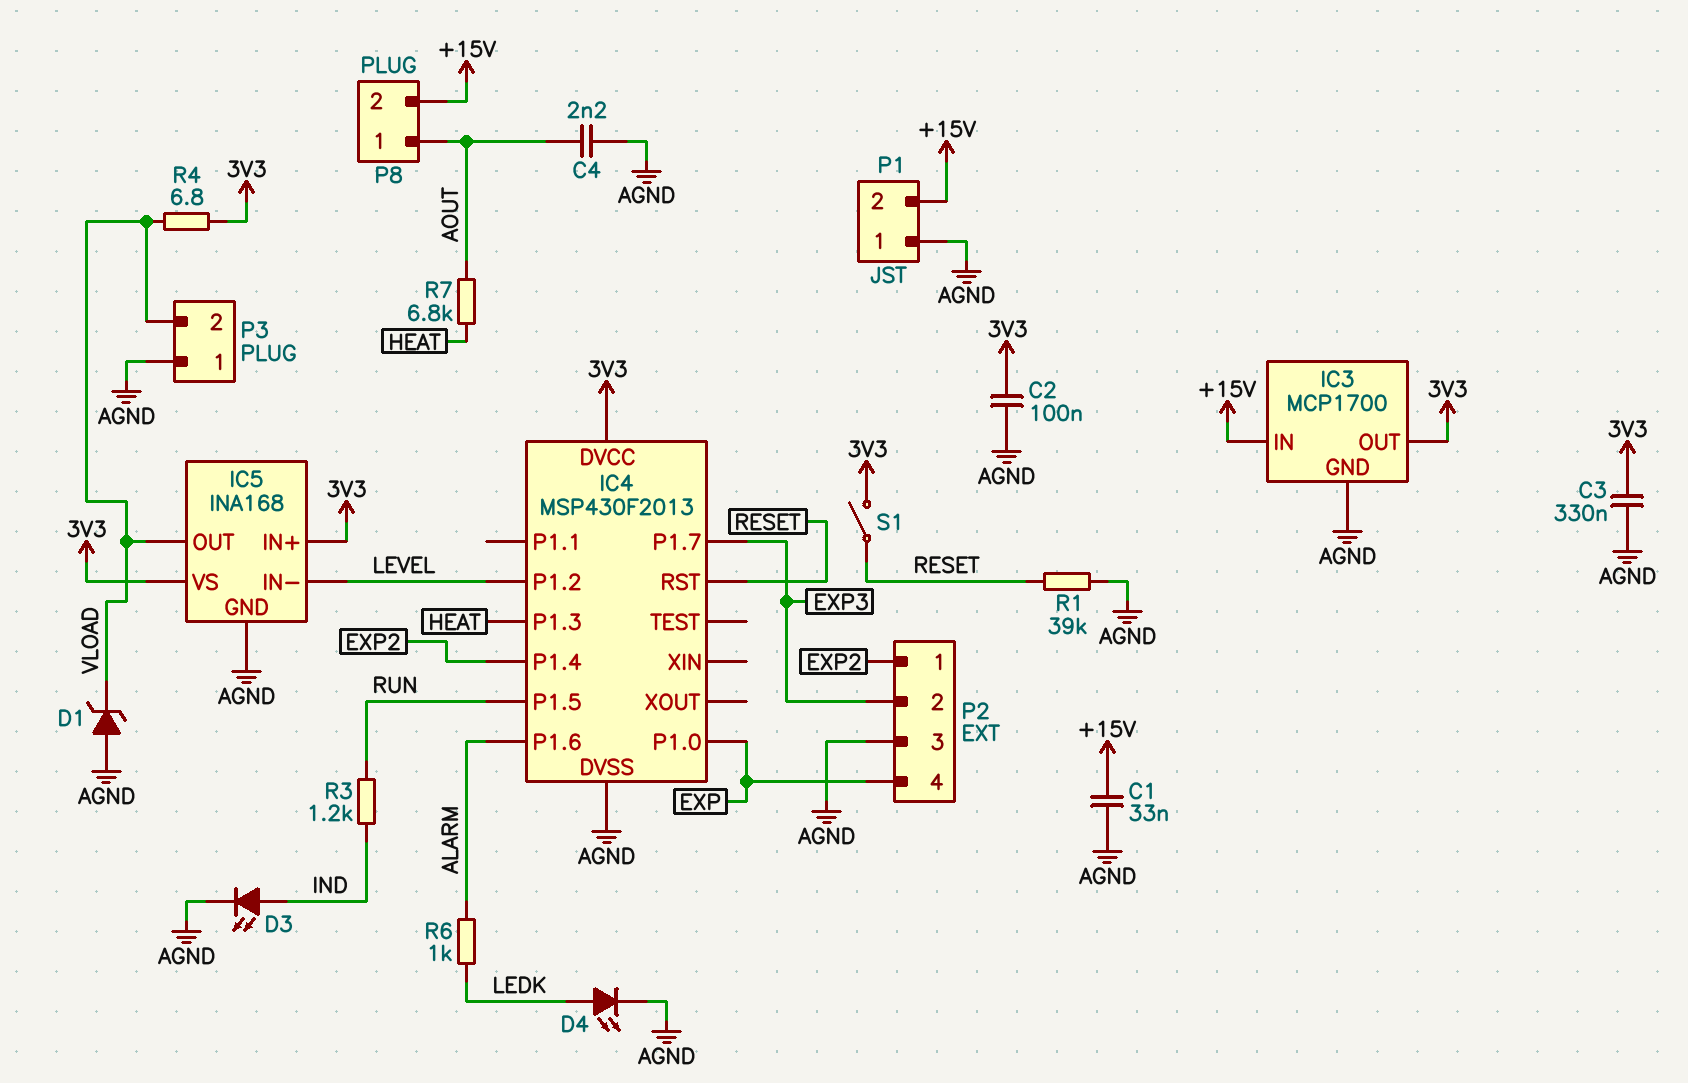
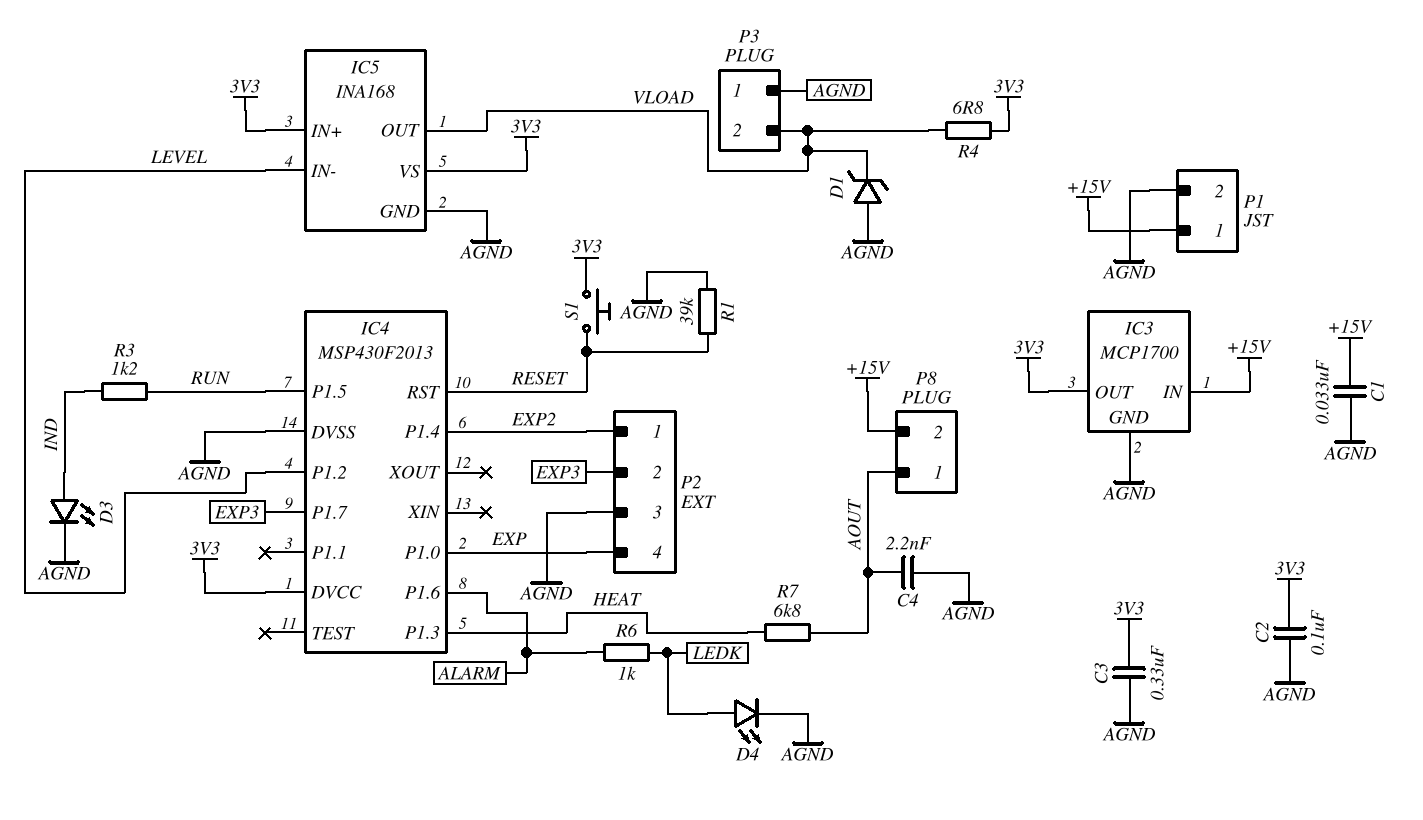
P1 pin 1: AGND -> +15V
P1 pin 2: +15V -> AGND
S1: switch (3V3, RESET) -> button (3V3, RESET)

